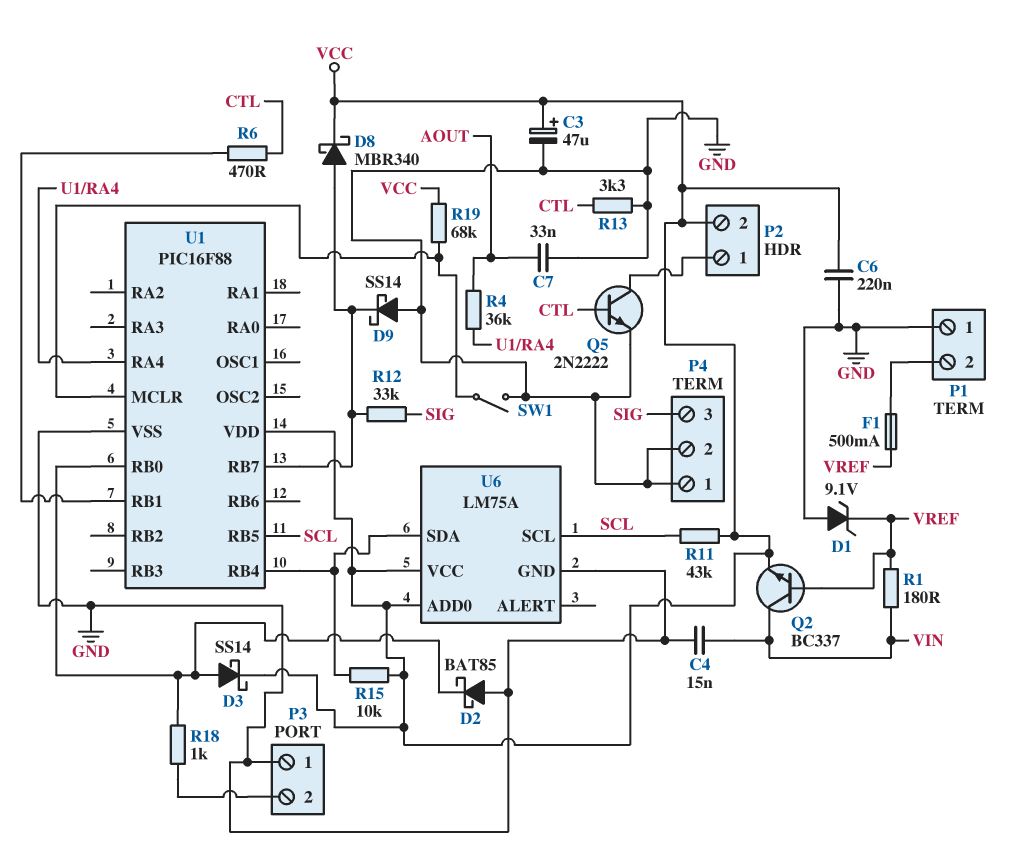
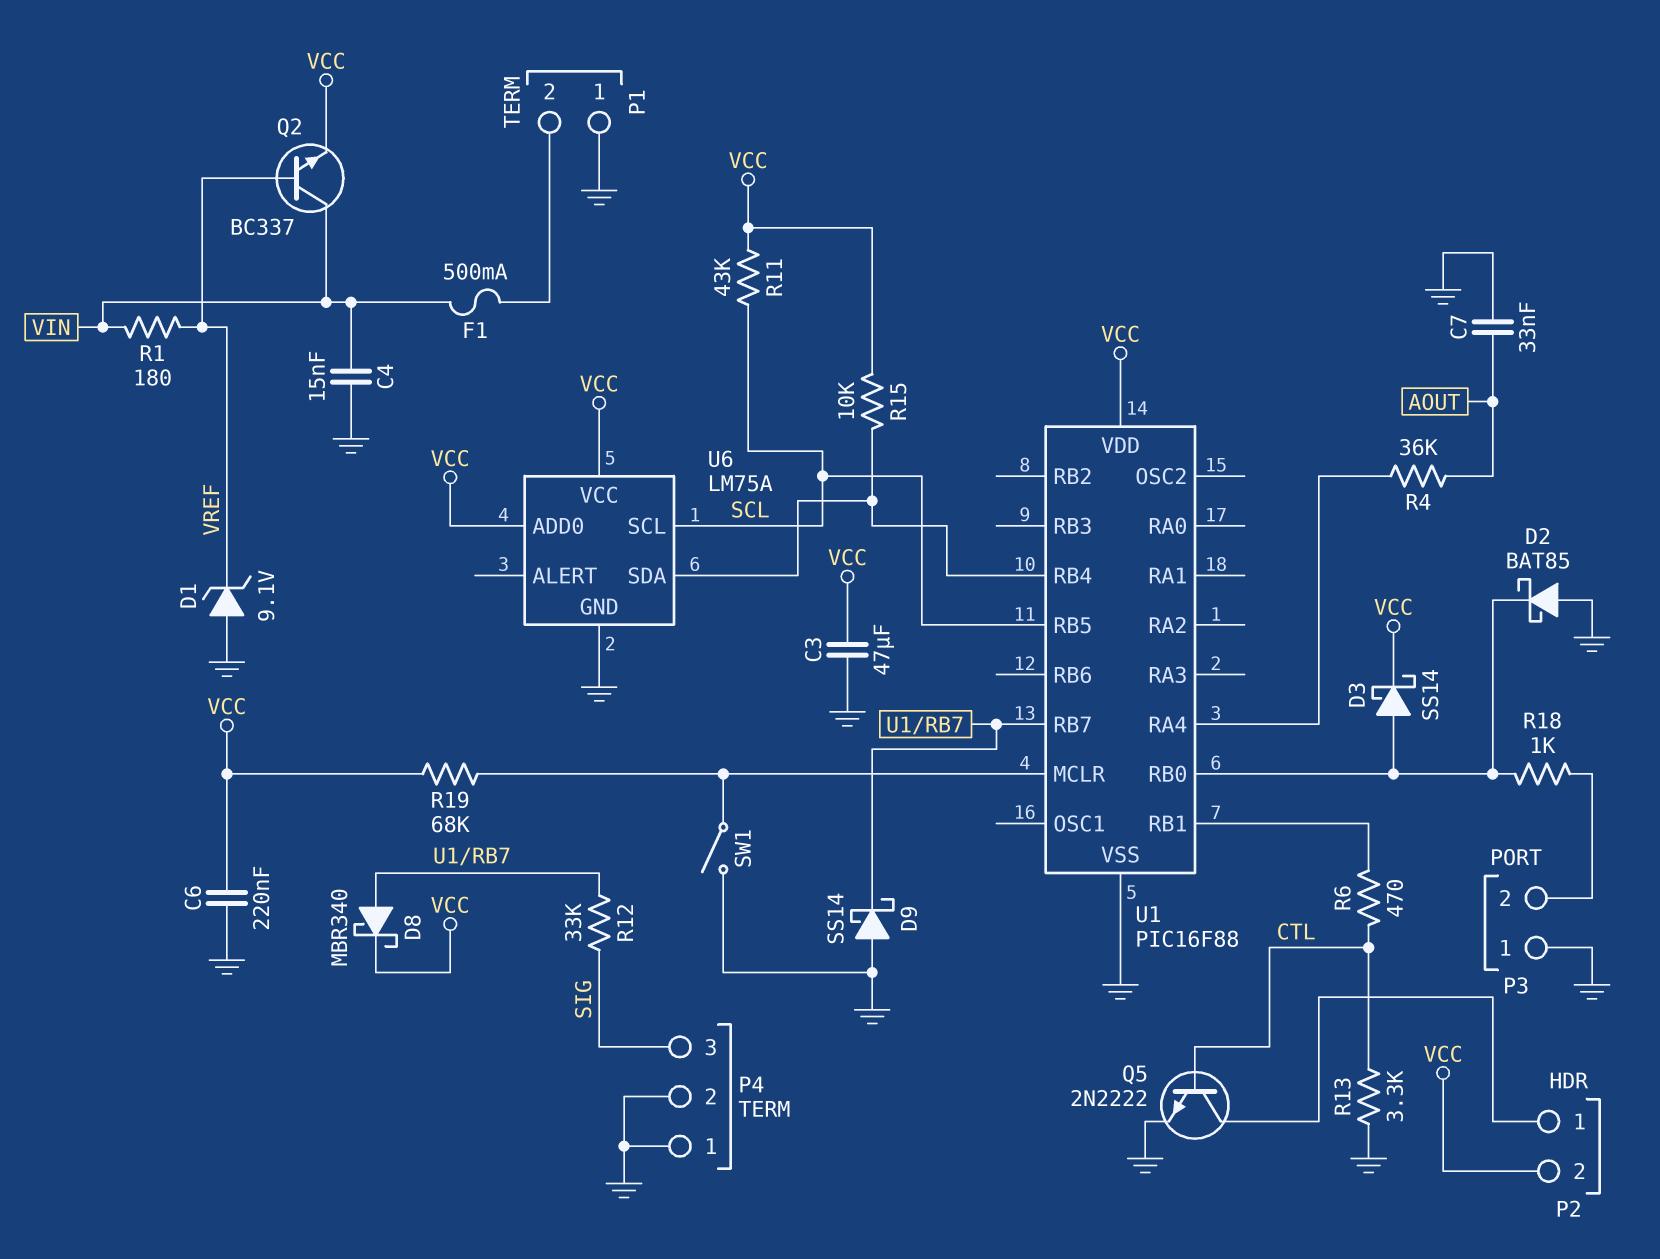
C3: 47uF (plus VCC, minus GND) -> 47uF (GND, VCC)
F1: 500mA (P1/2, VREF) -> 500mA (P1/2, VIN)

